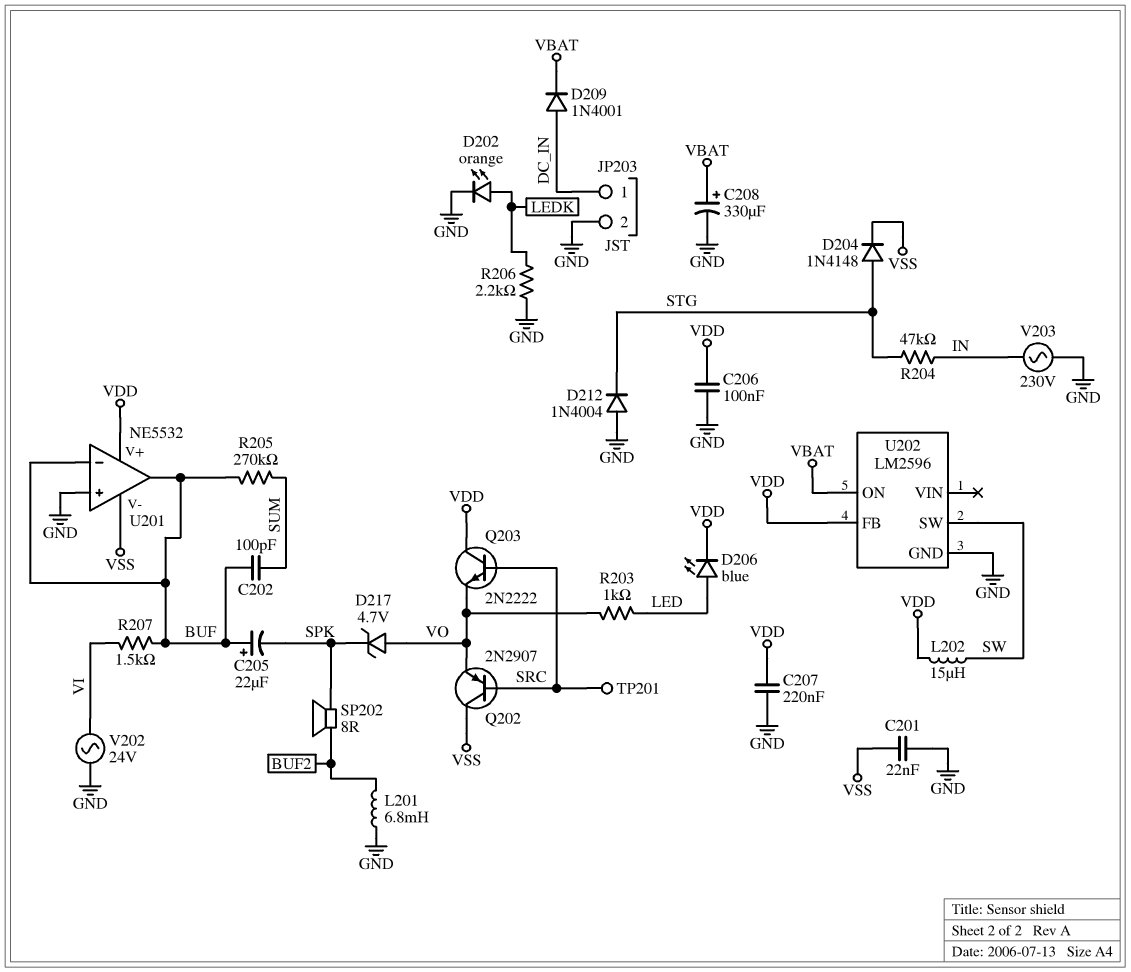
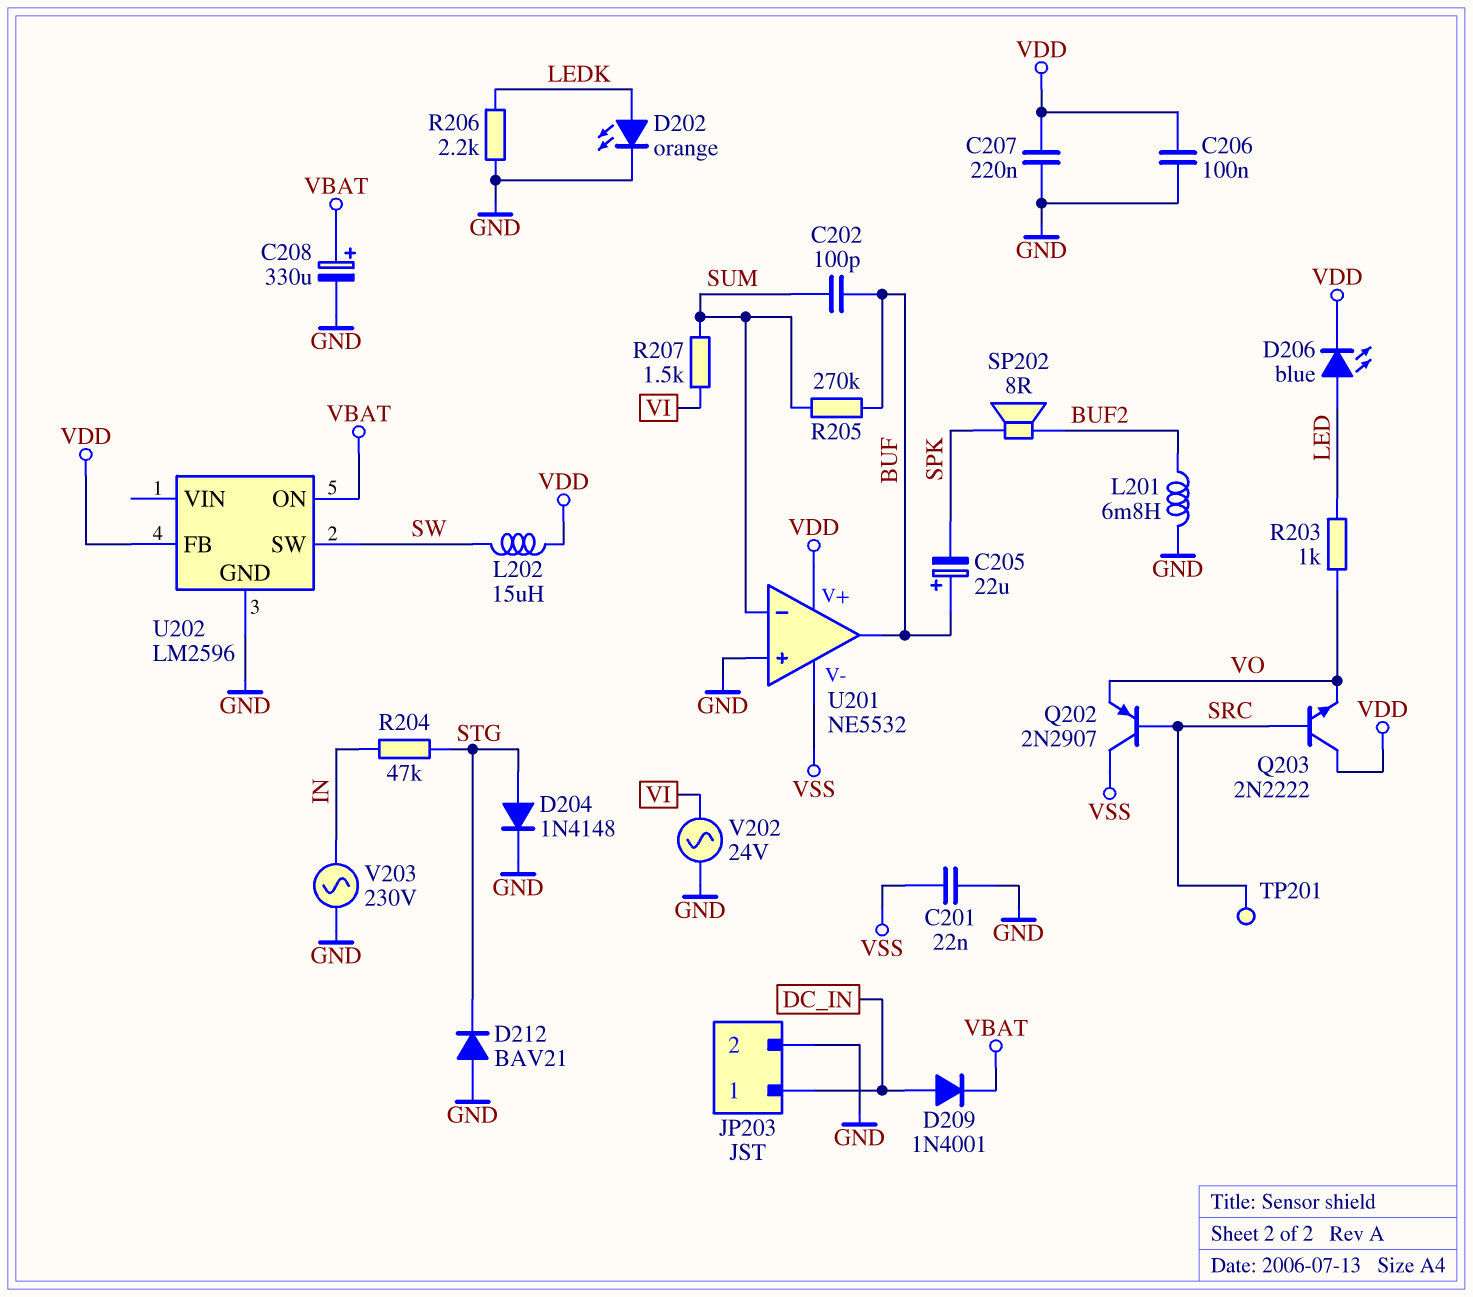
D204: diode 1N4148 (A STG, K VSS) -> diode 1N4148 (A STG, K GND)
D212: diode 1N4004 (A GND, K STG) -> diode BAV21 (A GND, K STG)
D217: zener 4.7V (A VO, K SPK) -> none
R207: 1.5k (BUF, VI) -> 1.5k (SUM, VI)
U201 pin in-: BUF -> SUM

